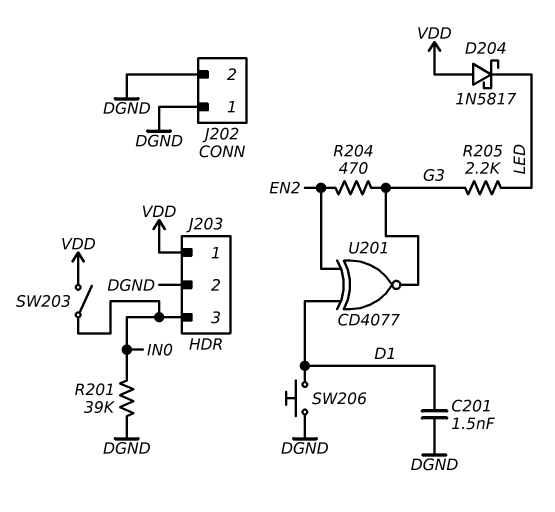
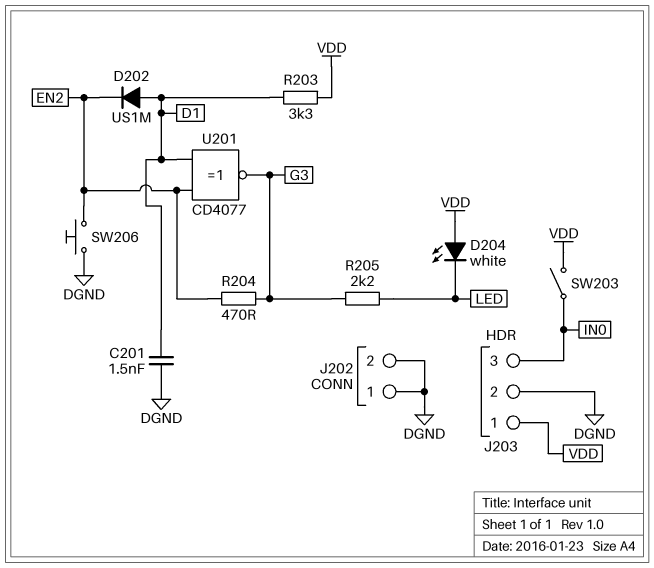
D202: none -> diode US1M (A D1, K EN2)
D204: schottky 1N5817 (A VDD, K LED) -> LED white (A VDD, K LED)
R201: 39k (DGND, IN0) -> none
R203: none -> 3.3k (D1, VDD)
SW206: button (D1, DGND) -> button (DGND, EN2)

